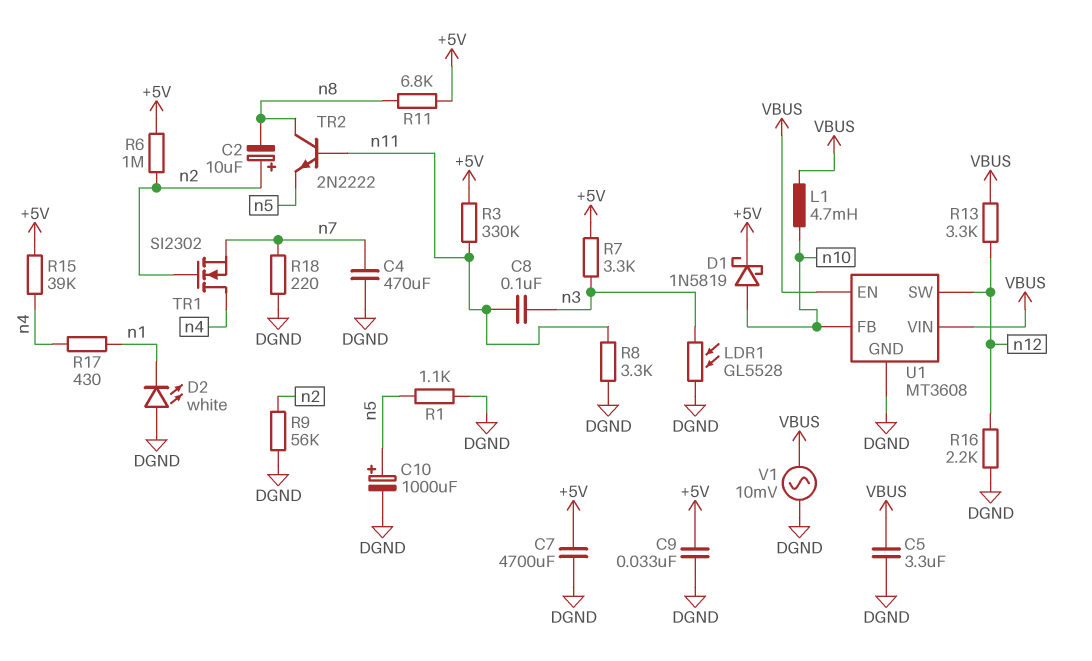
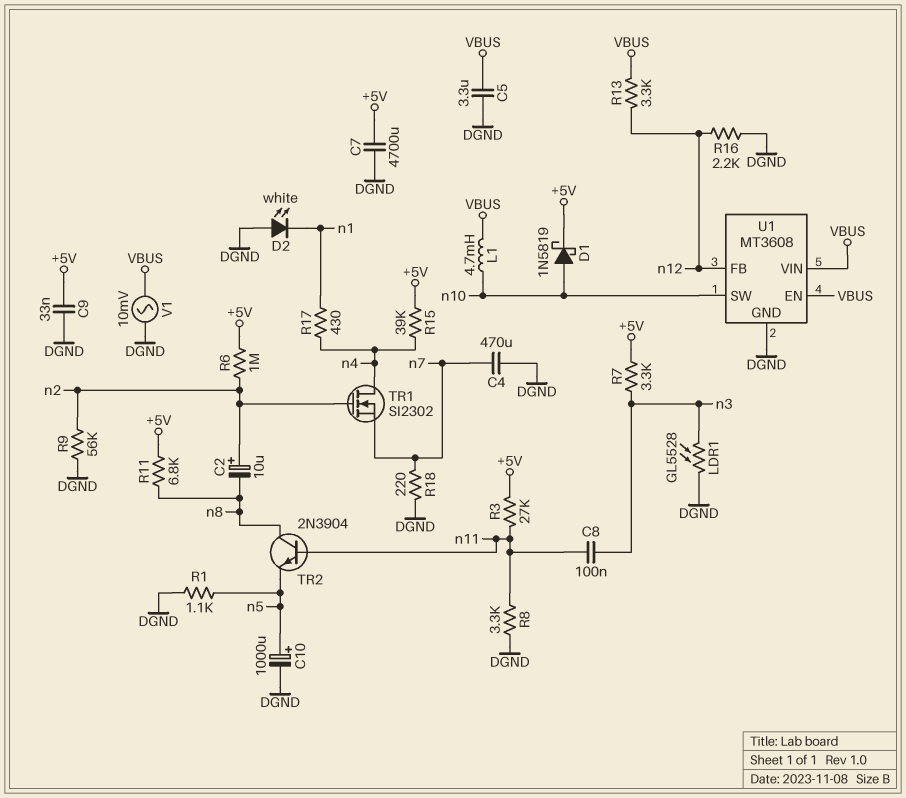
R3: 330k (+5V, n11) -> 27k (+5V, n11)
TR2: NPN 2N2222 (B n11, C n8, E n5) -> NPN 2N3904 (B n11, C n8, E n5)
U1 pin FB: n10 -> n12
U1 pin SW: n12 -> n10

